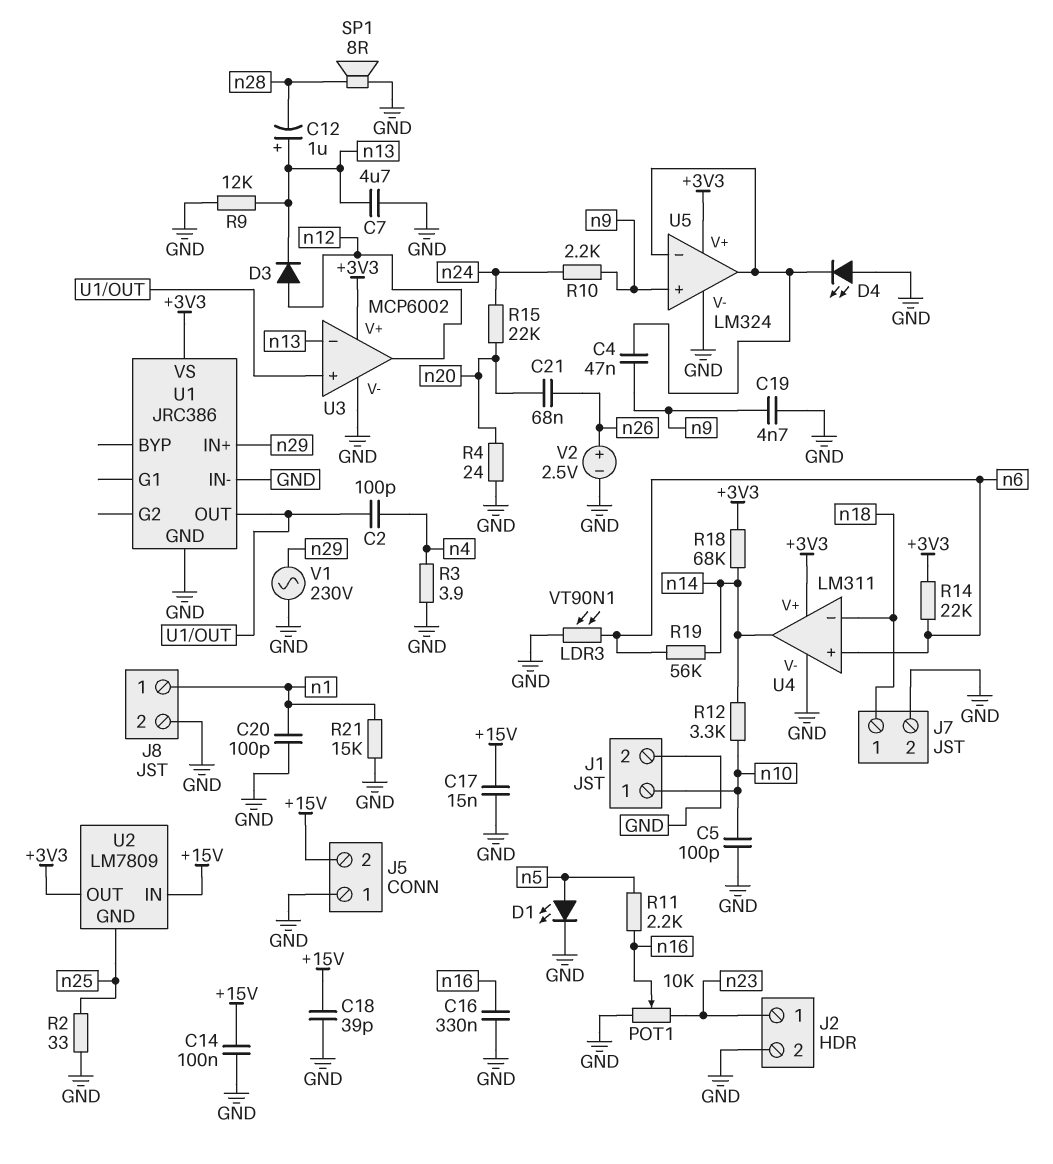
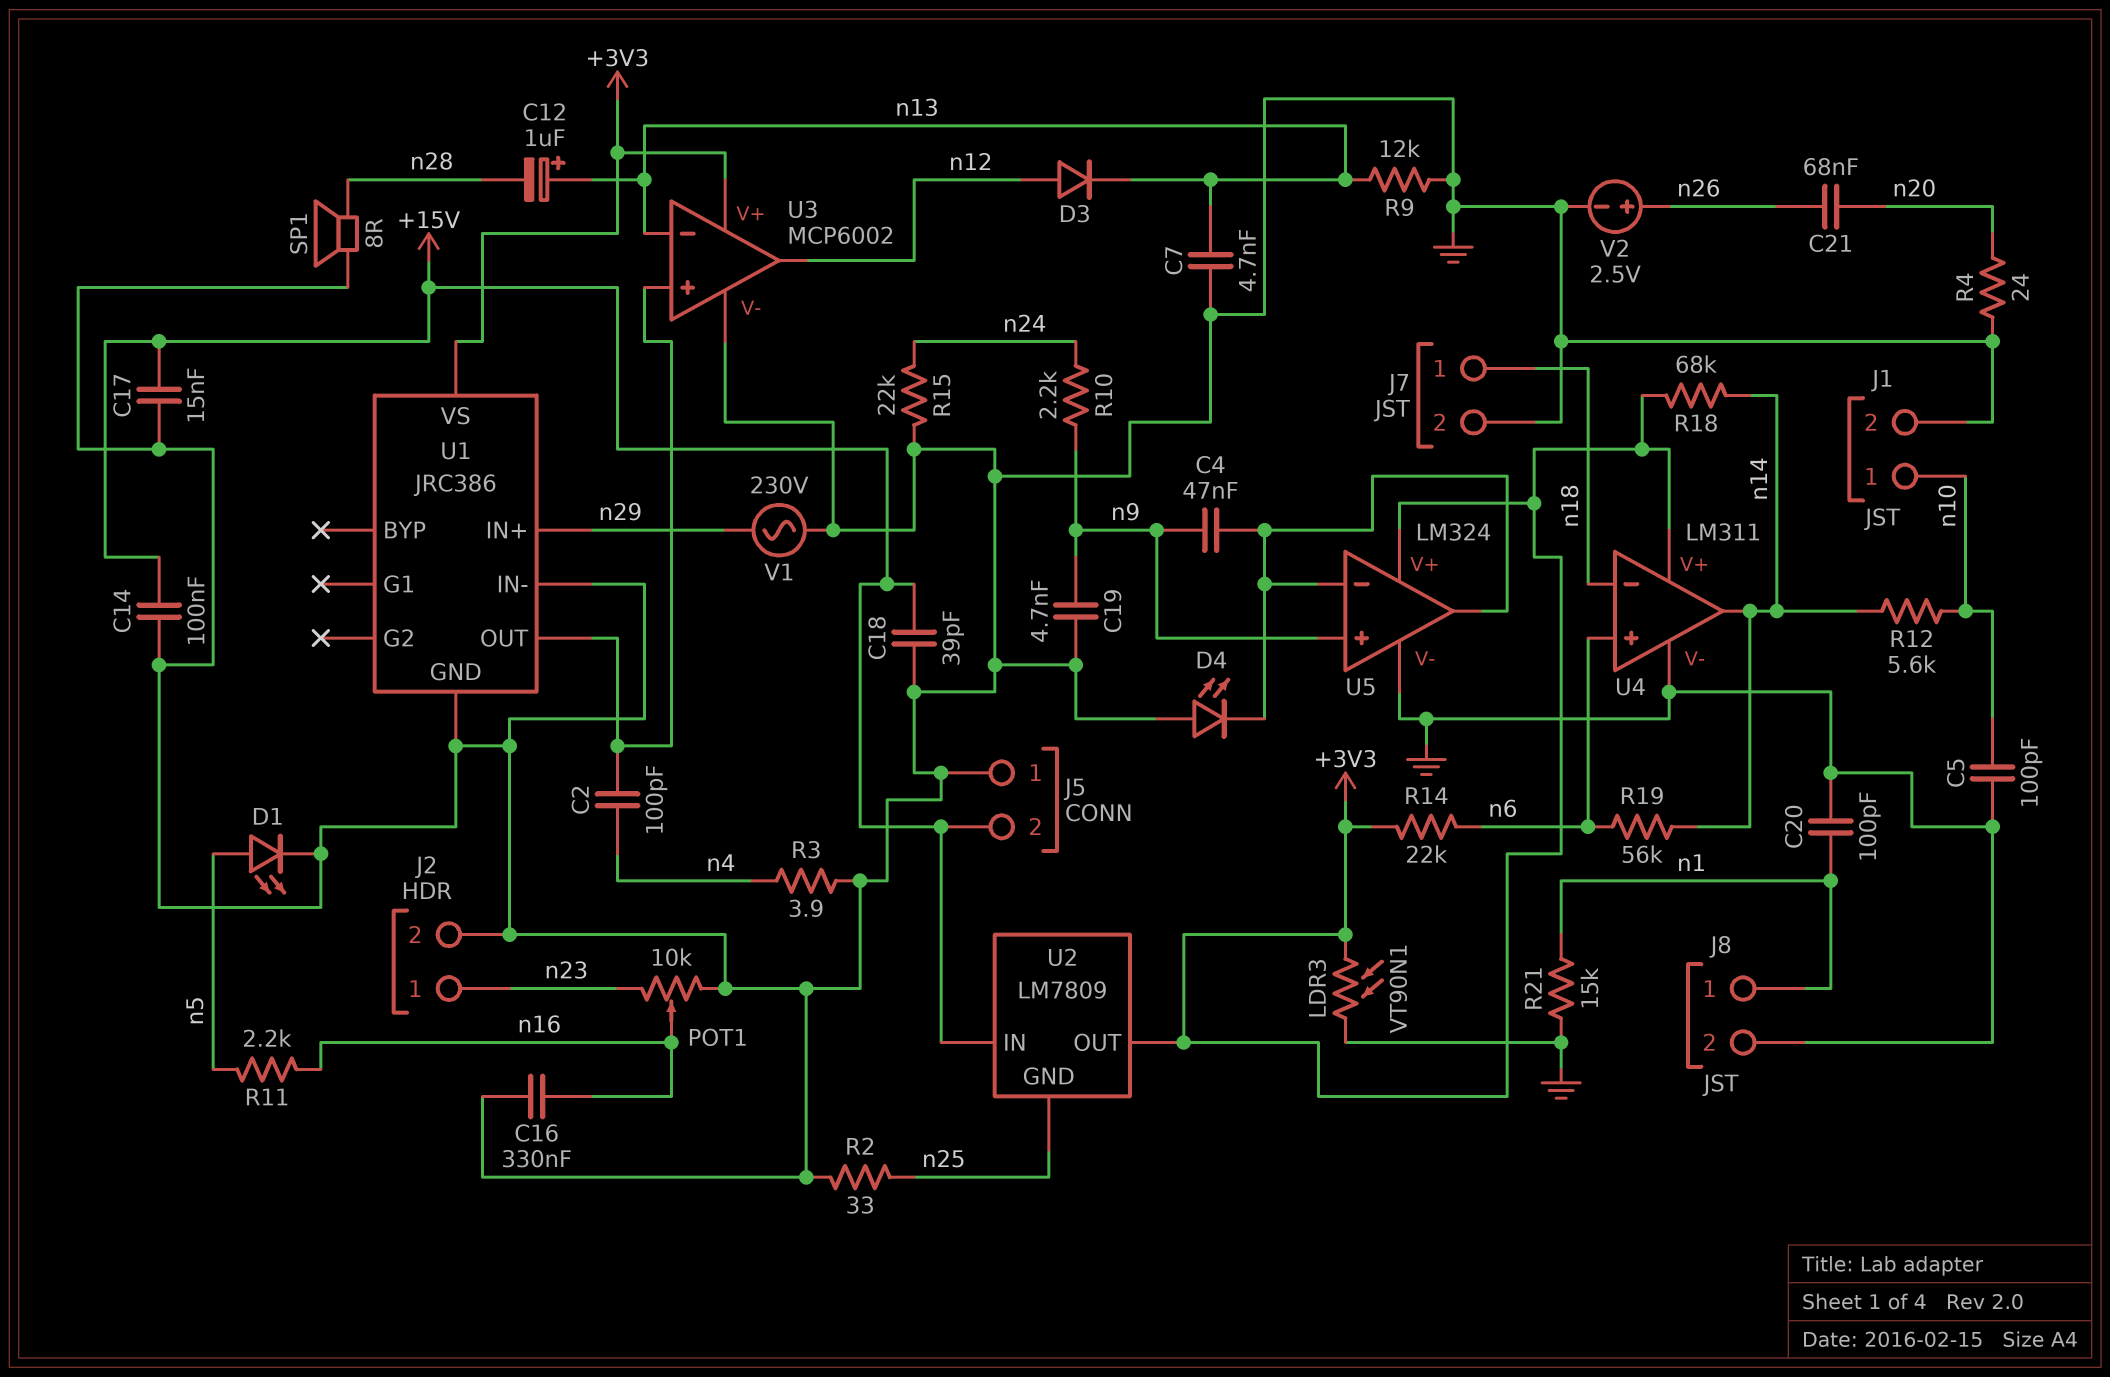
C7: 4.7uF (GND, n13) -> 4.7nF (GND, n13)
LDR3: VT90N1 (GND, n6) -> VT90N1 (+3V3, GND)
R12: 3.3k (n10, n14) -> 5.6k (n10, n14)
R15: 22k (n20, n24) -> 22k (GND, n24)

